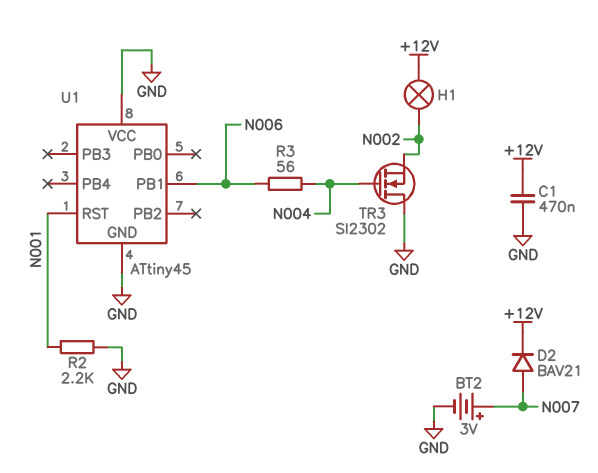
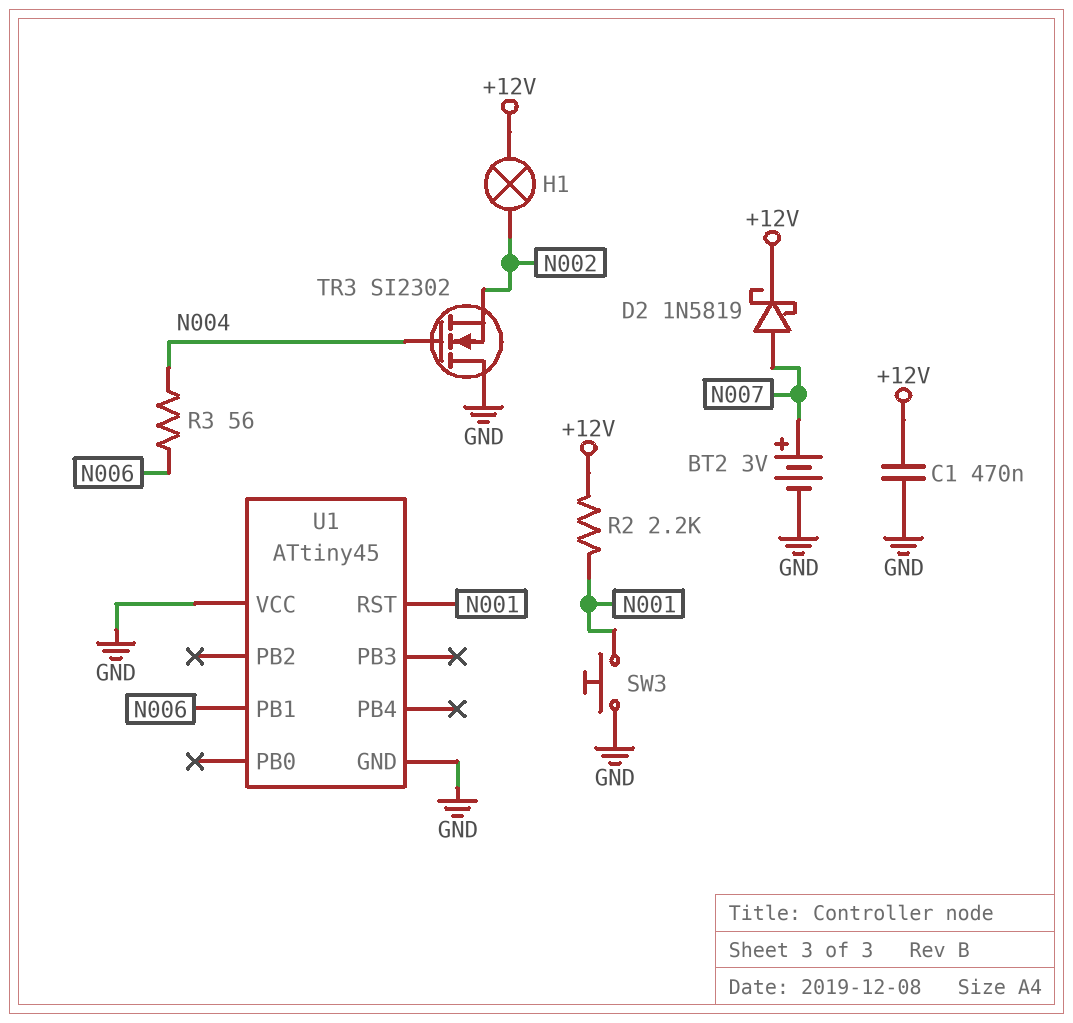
D2: diode BAV21 (A N007, K +12V) -> schottky 1N5819 (A N007, K +12V)
R2: 2.2k (GND, N001) -> 2.2k (+12V, N001)
SW3: none -> button (GND, N001)

